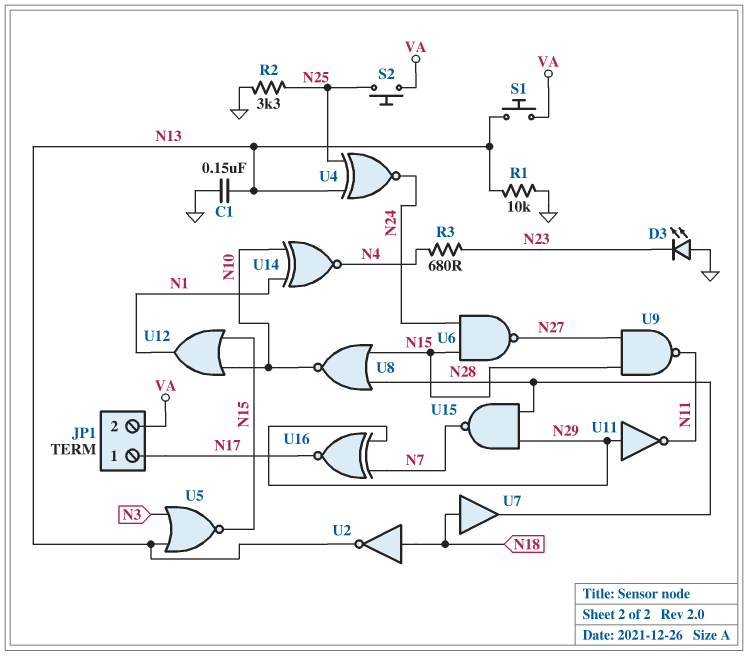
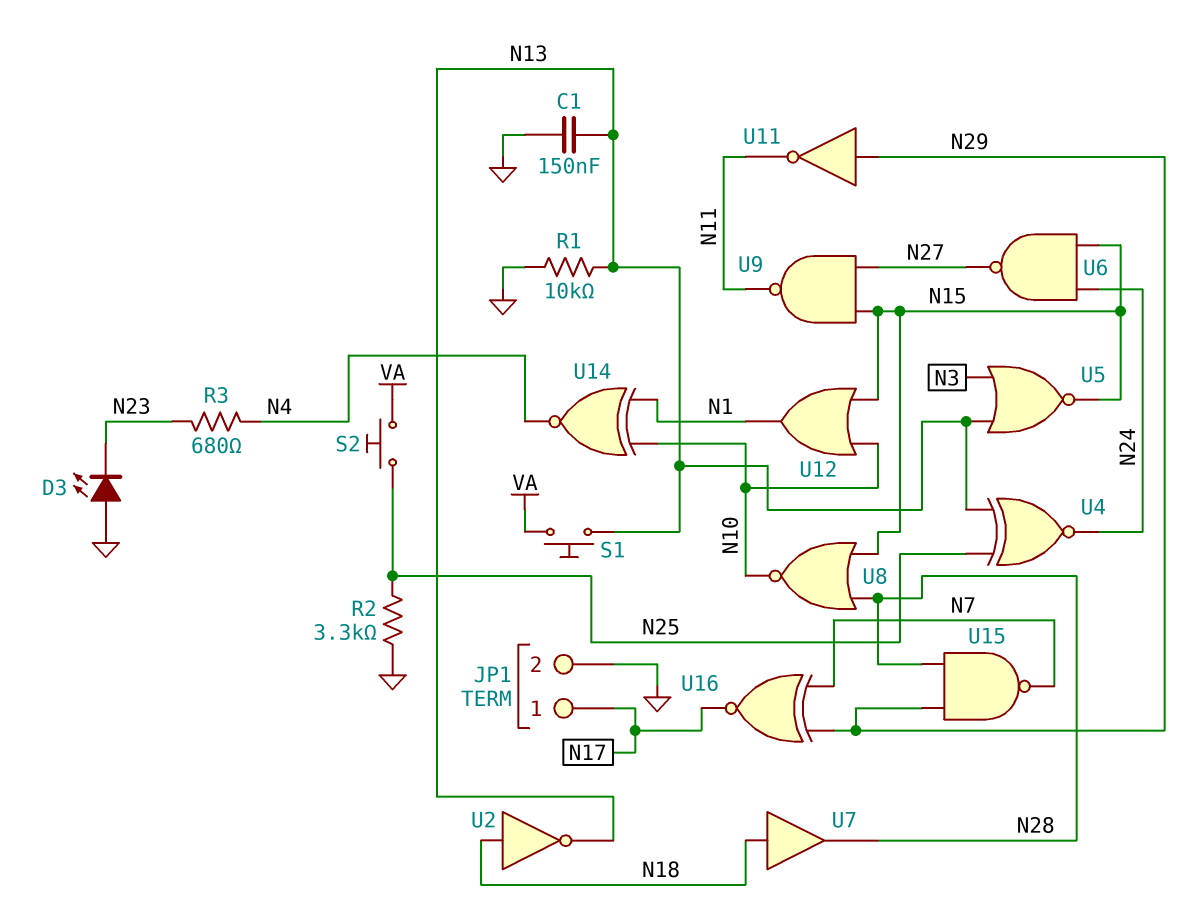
JP1 pin 2: VA -> GND

